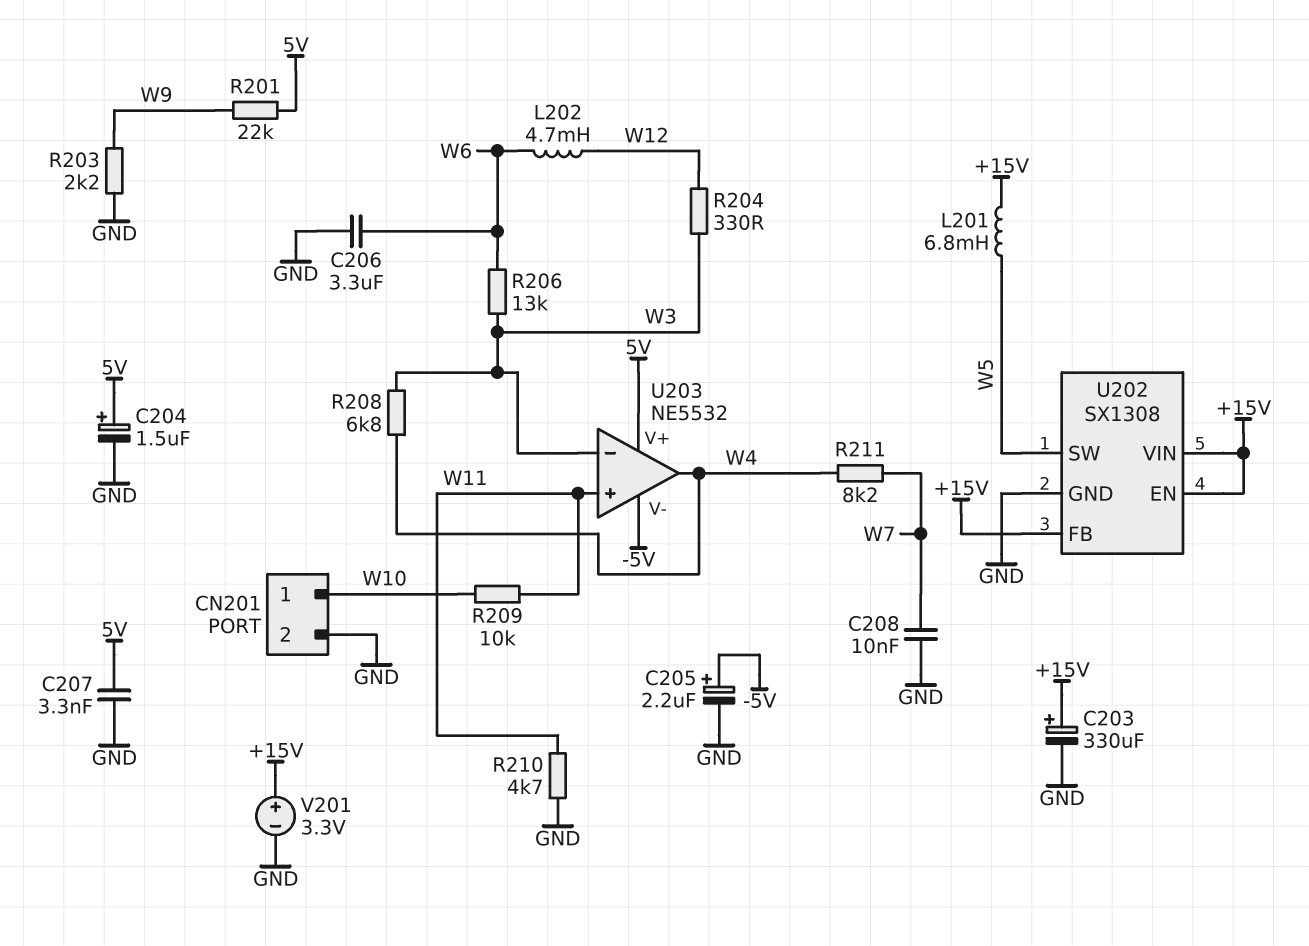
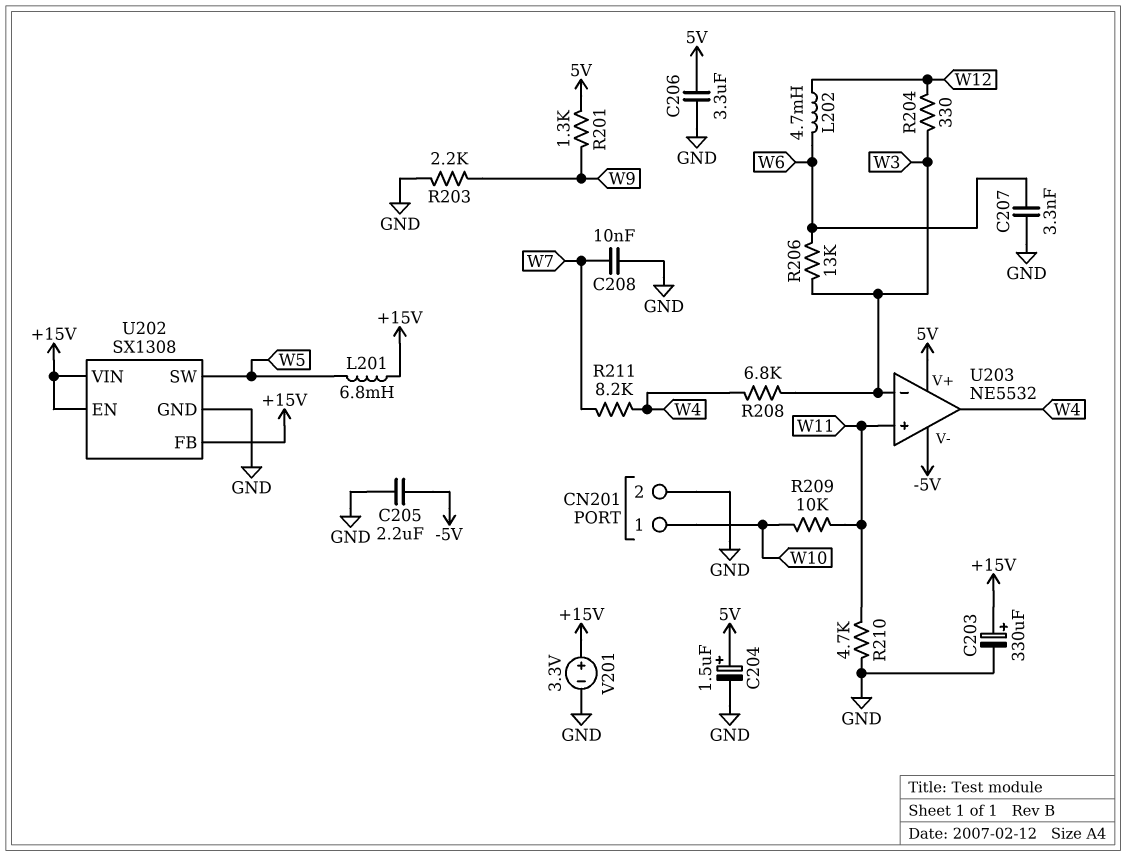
C205: 2.2uF (plus -5V, minus GND) -> 2.2uF (-5V, GND)
C206: 3.3uF (GND, W6) -> 3.3uF (5V, GND)
C207: 3.3nF (5V, GND) -> 3.3nF (GND, W6)
R201: 22k (5V, W9) -> 1.3k (5V, W9)

